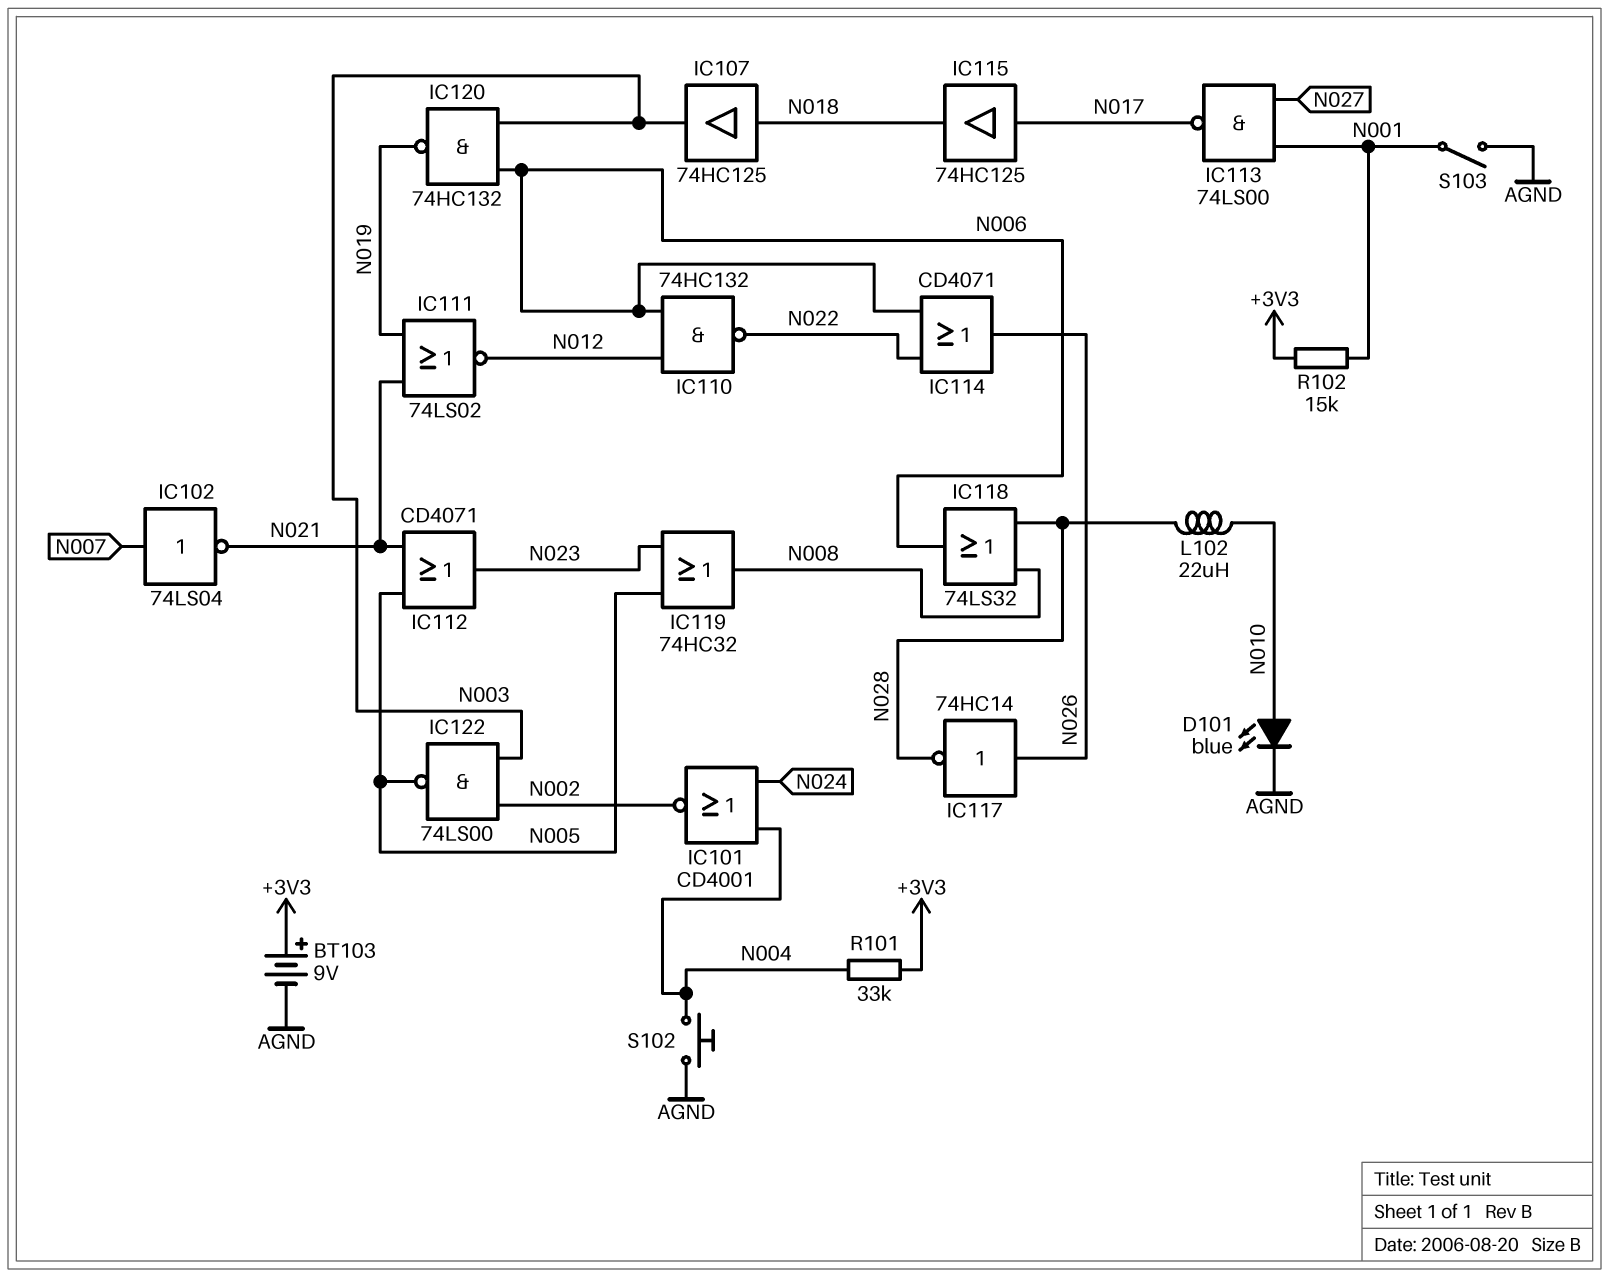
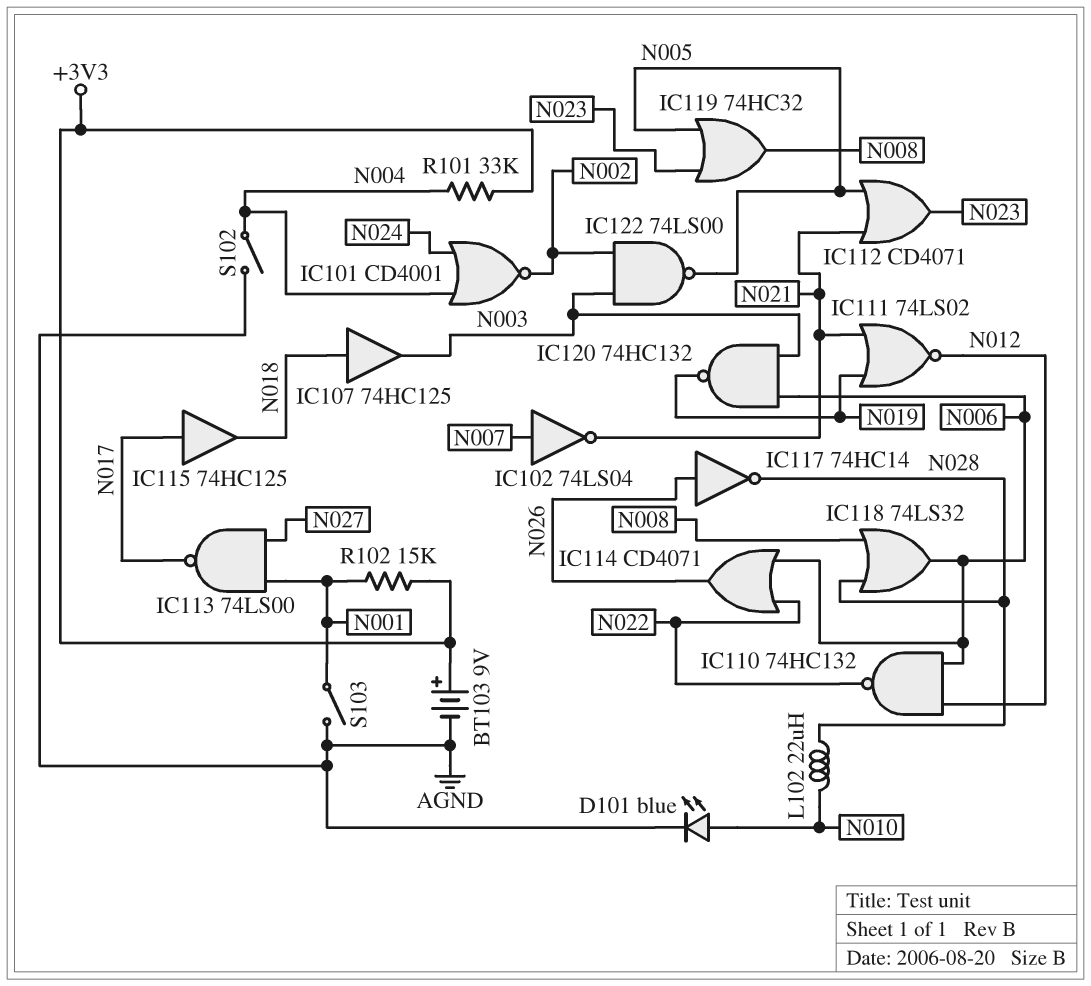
S102: button (AGND, N004) -> switch (AGND, N004)

